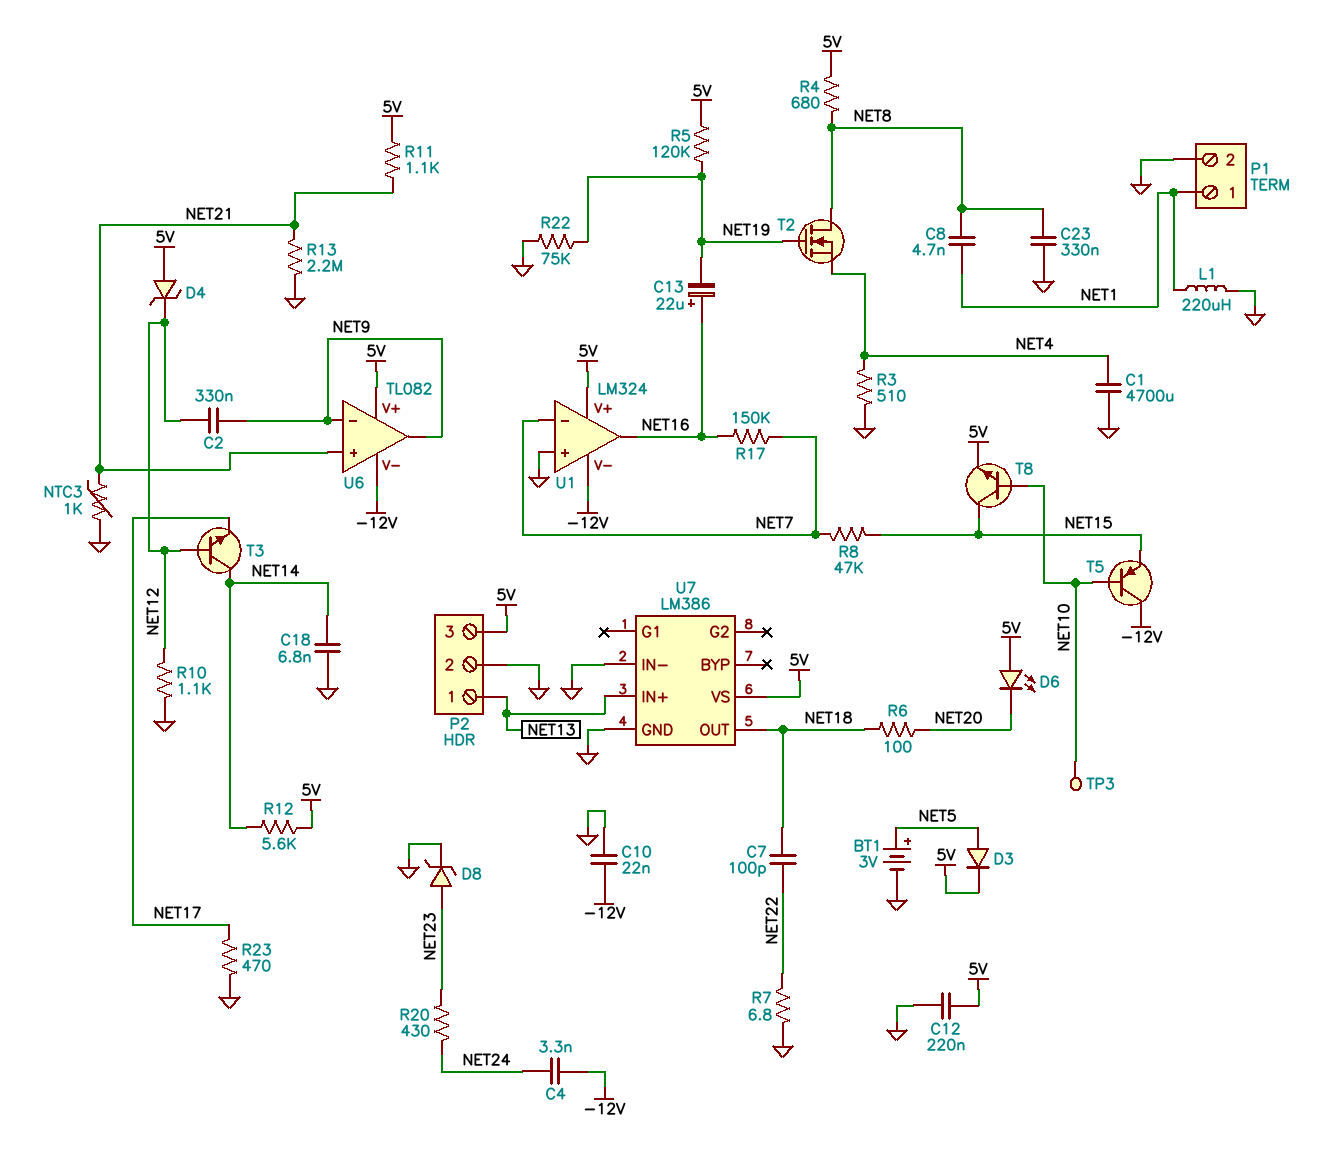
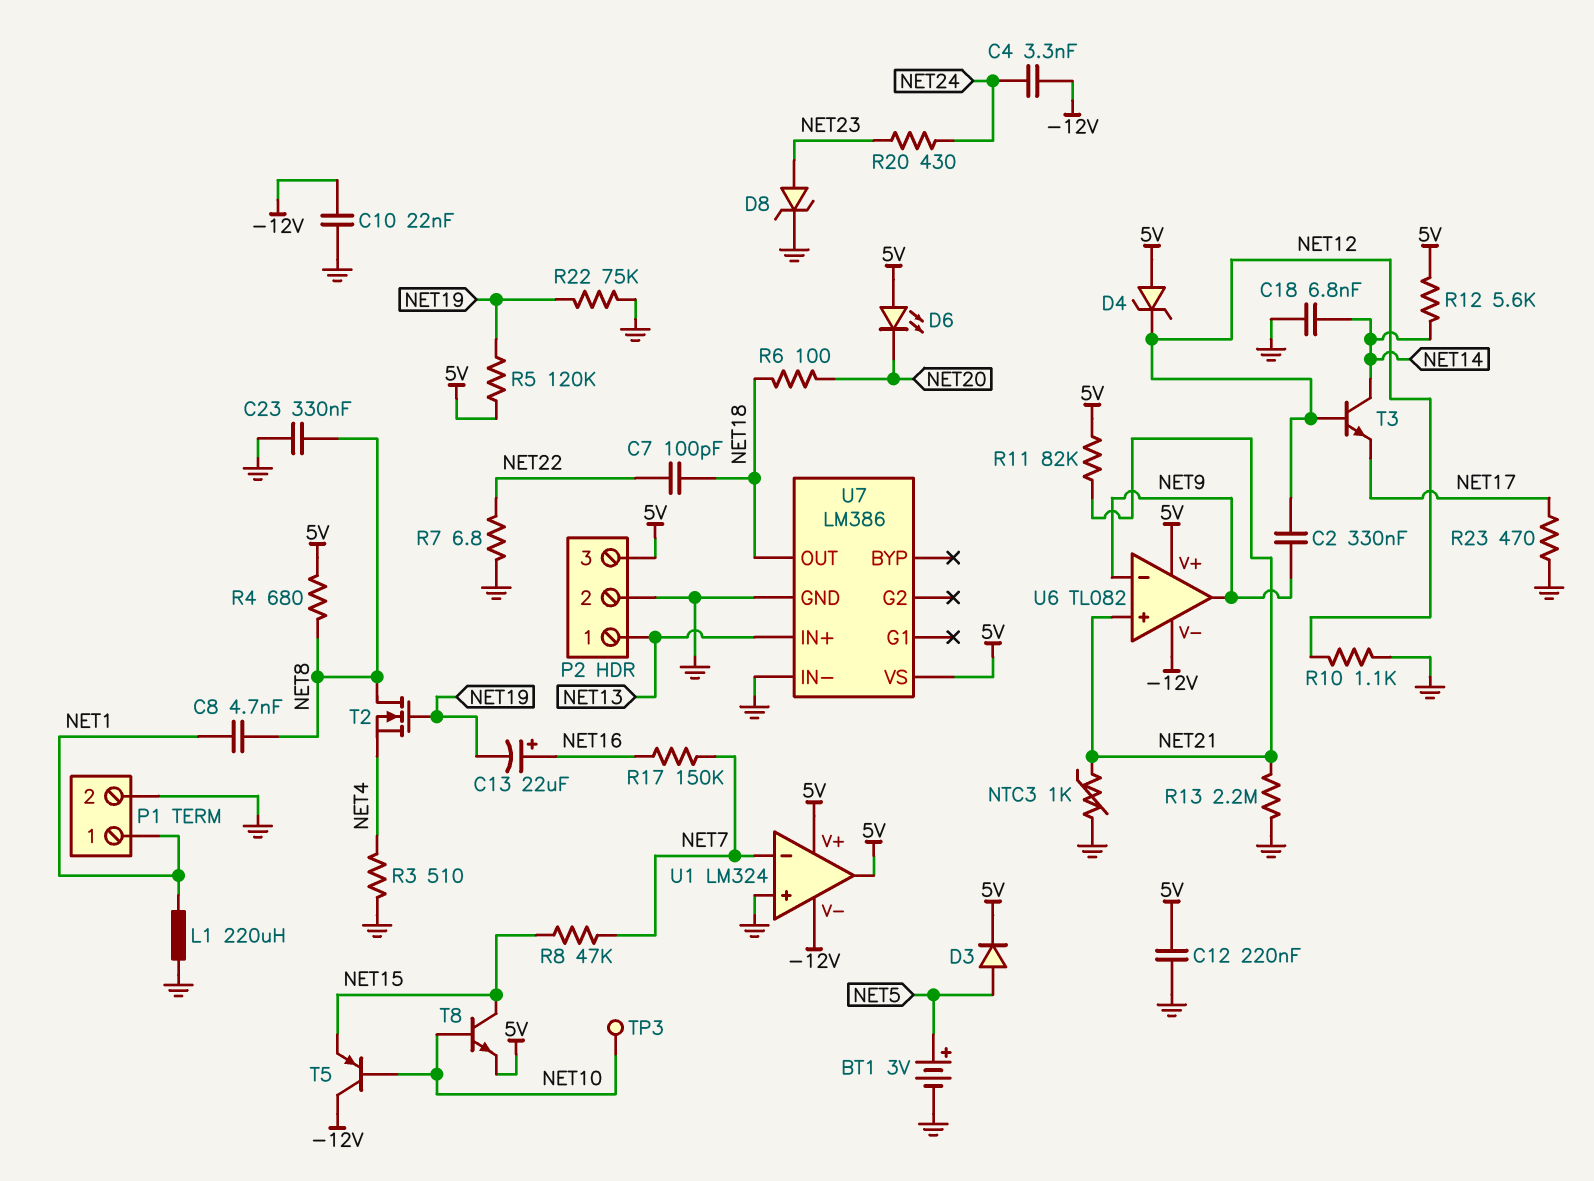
C1: 4700uF (GND, NET4) -> none
R11: 1.1k (5V, NET21) -> 82k (5V, NET21)
U1 pin out: NET16 -> 5V

